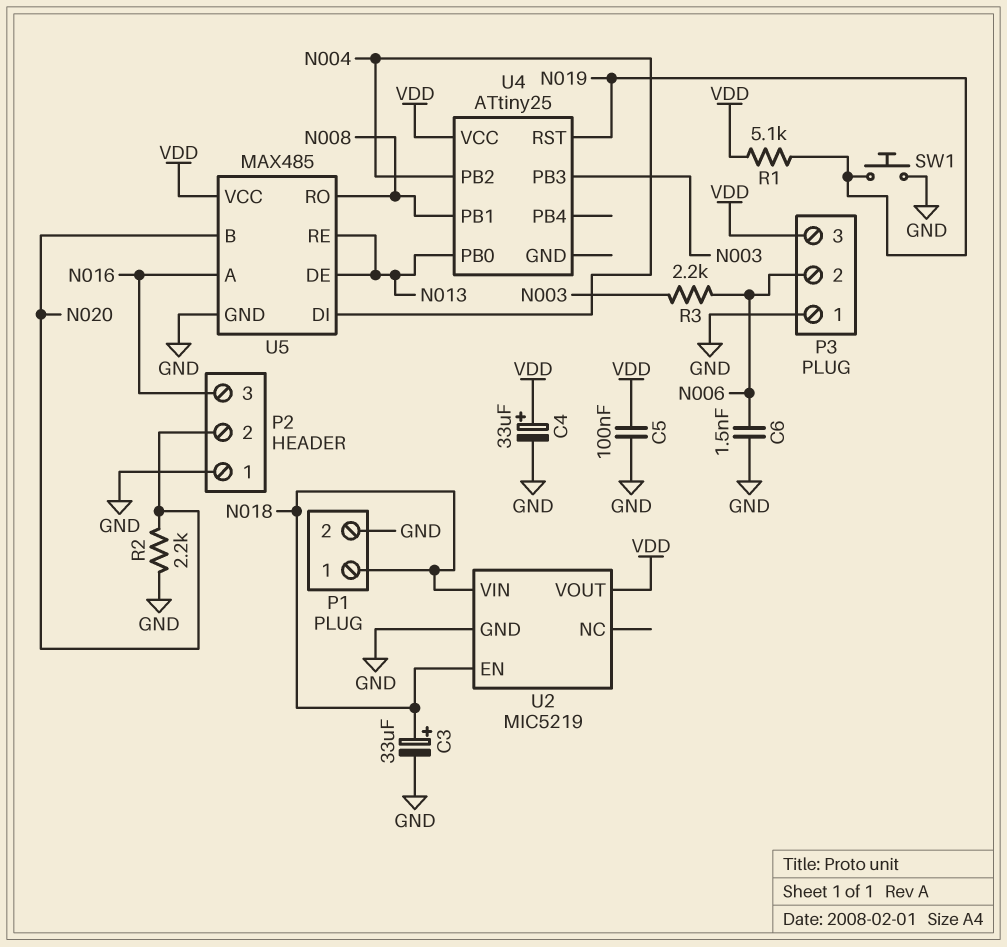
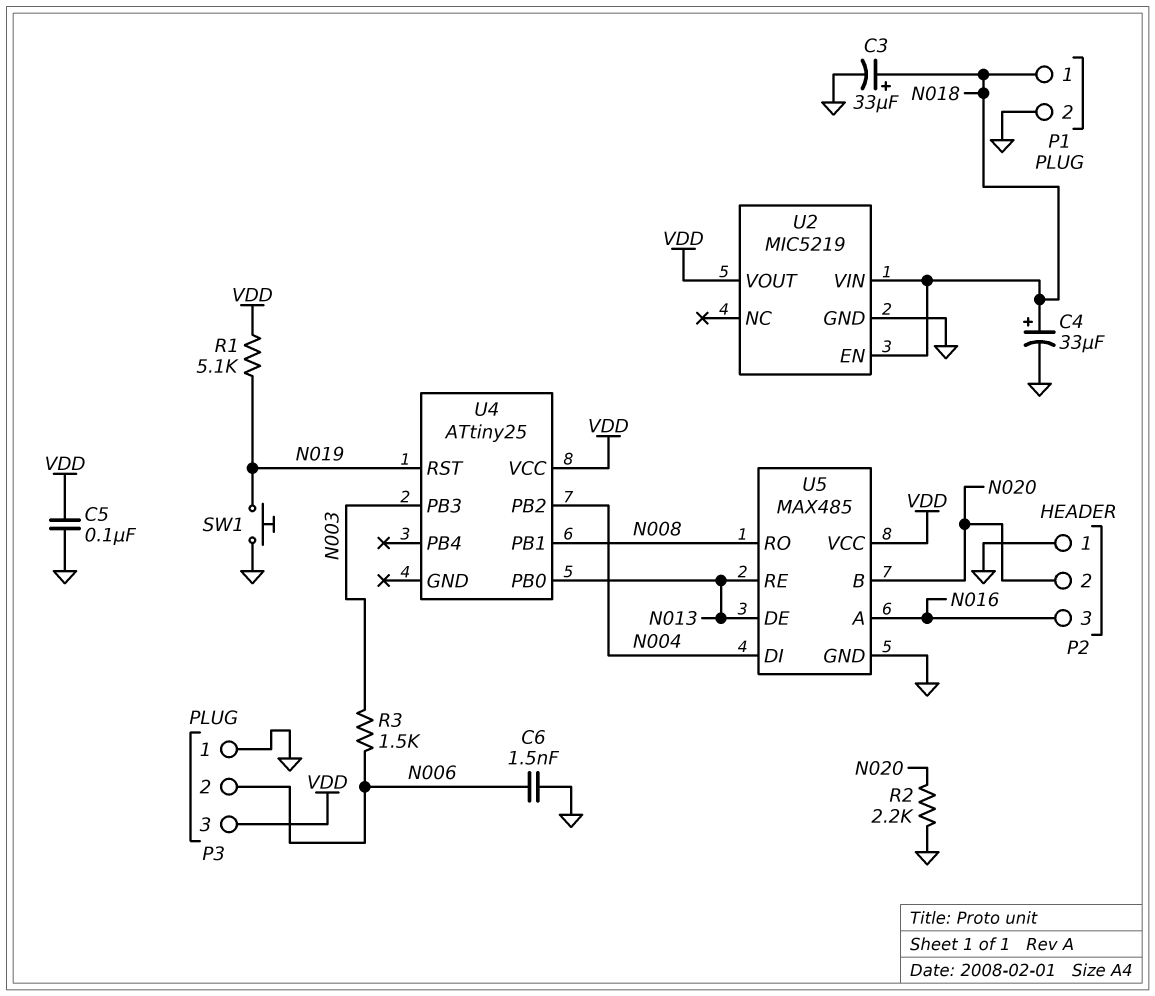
C4: 33uF (plus VDD, minus GND) -> 33uF (plus N018, minus GND)
R3: 2.2k (N003, N006) -> 1.5k (N003, N006)

